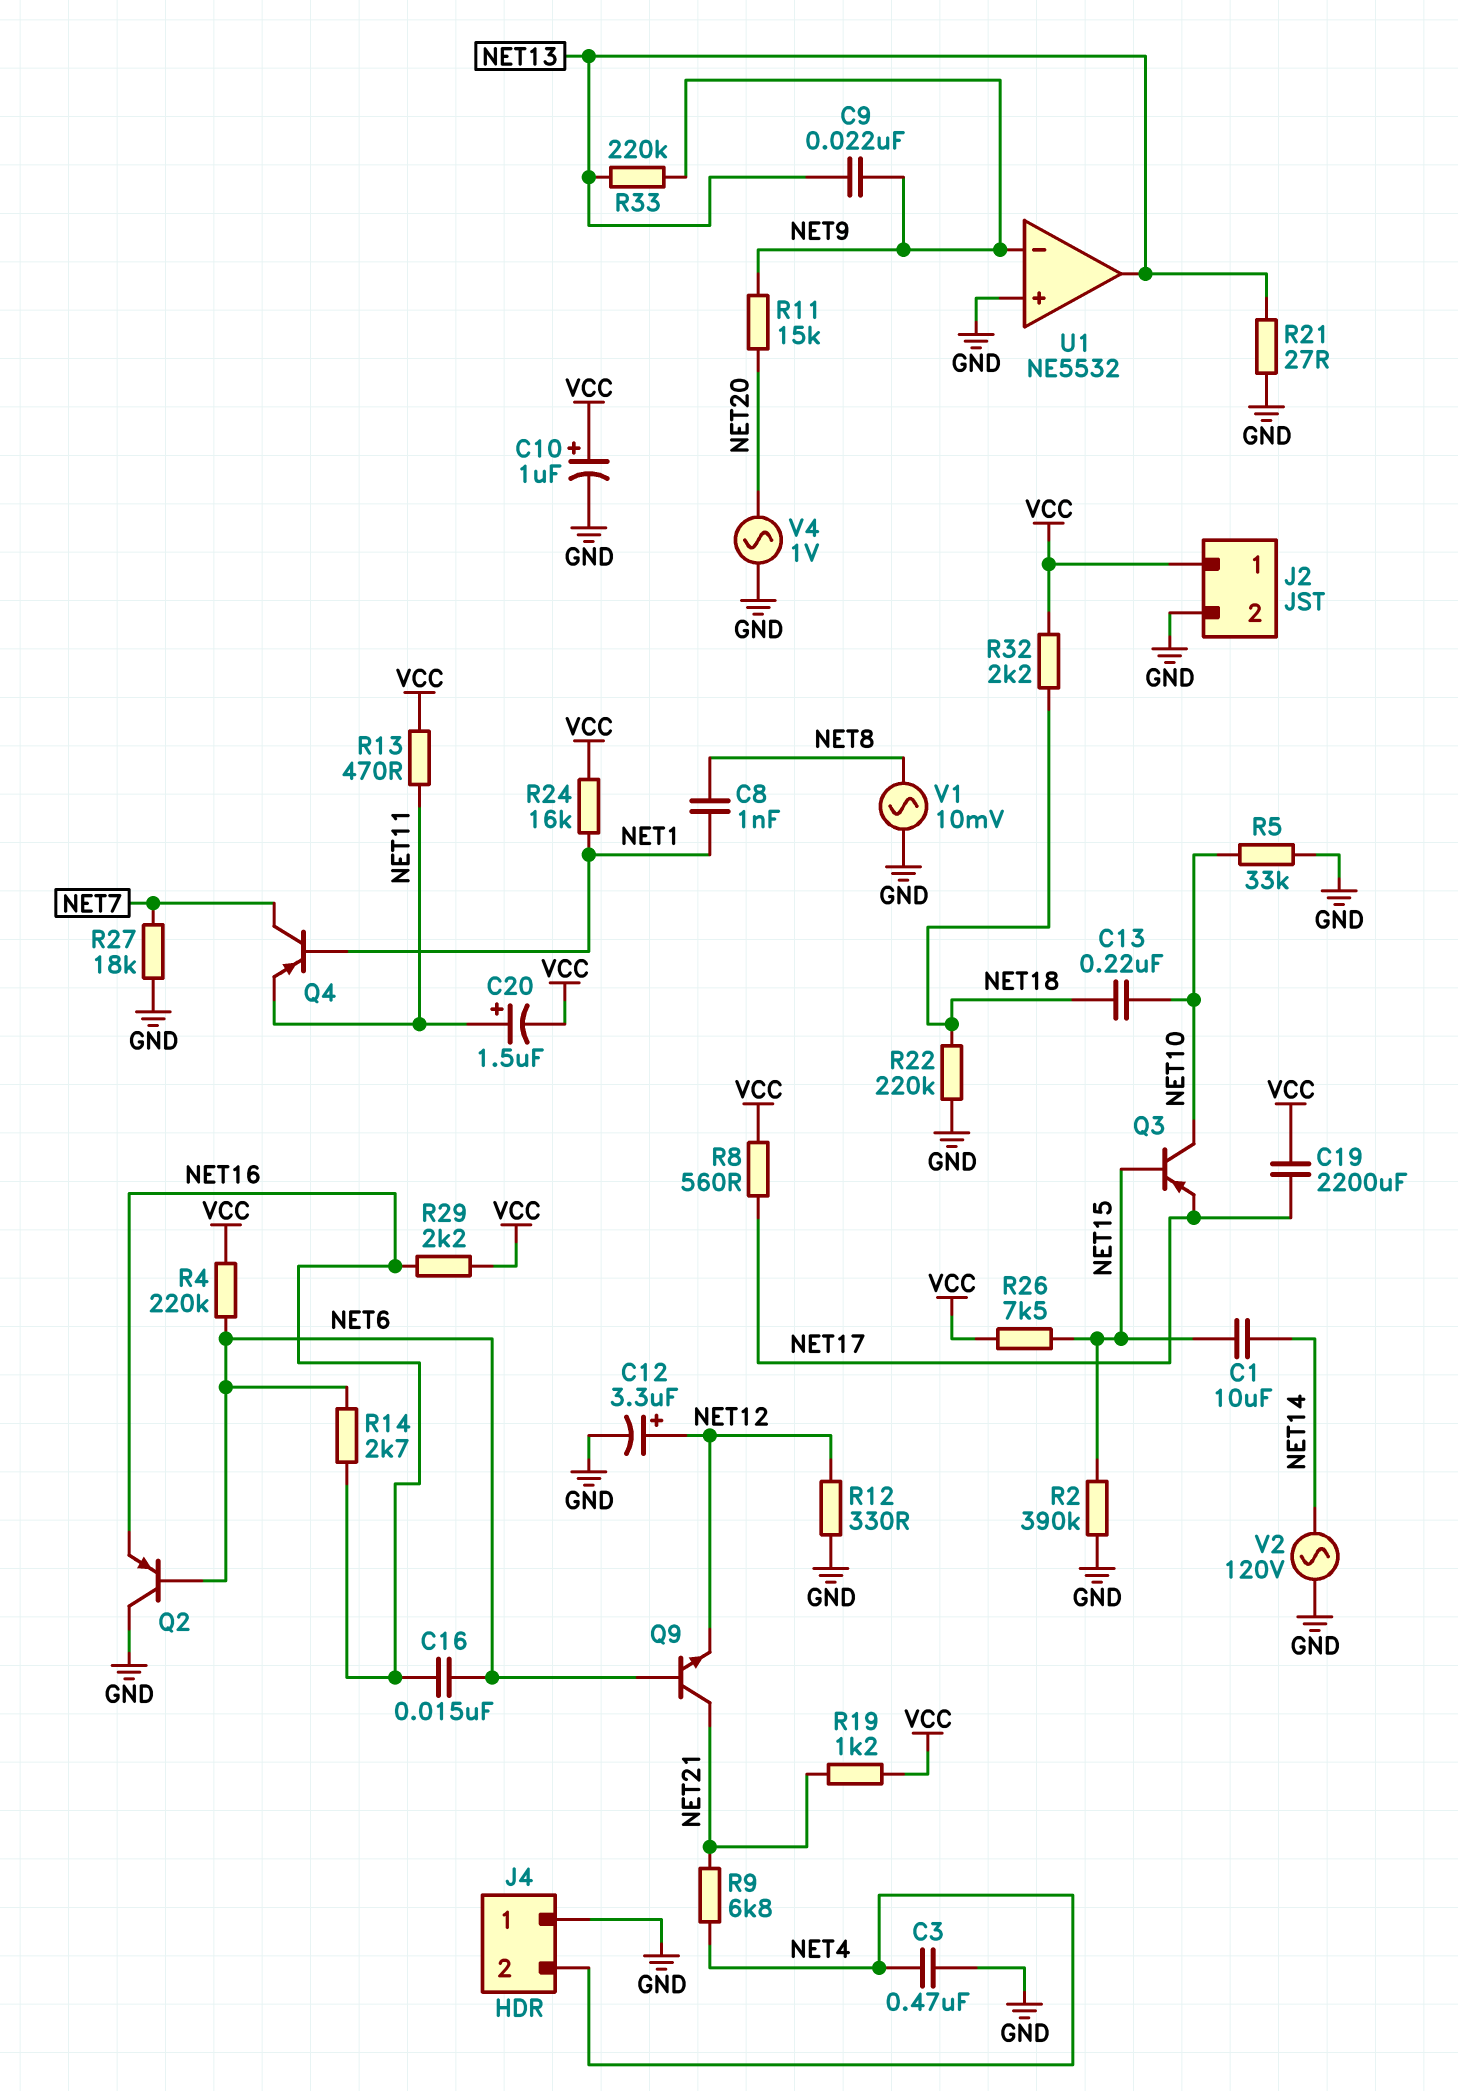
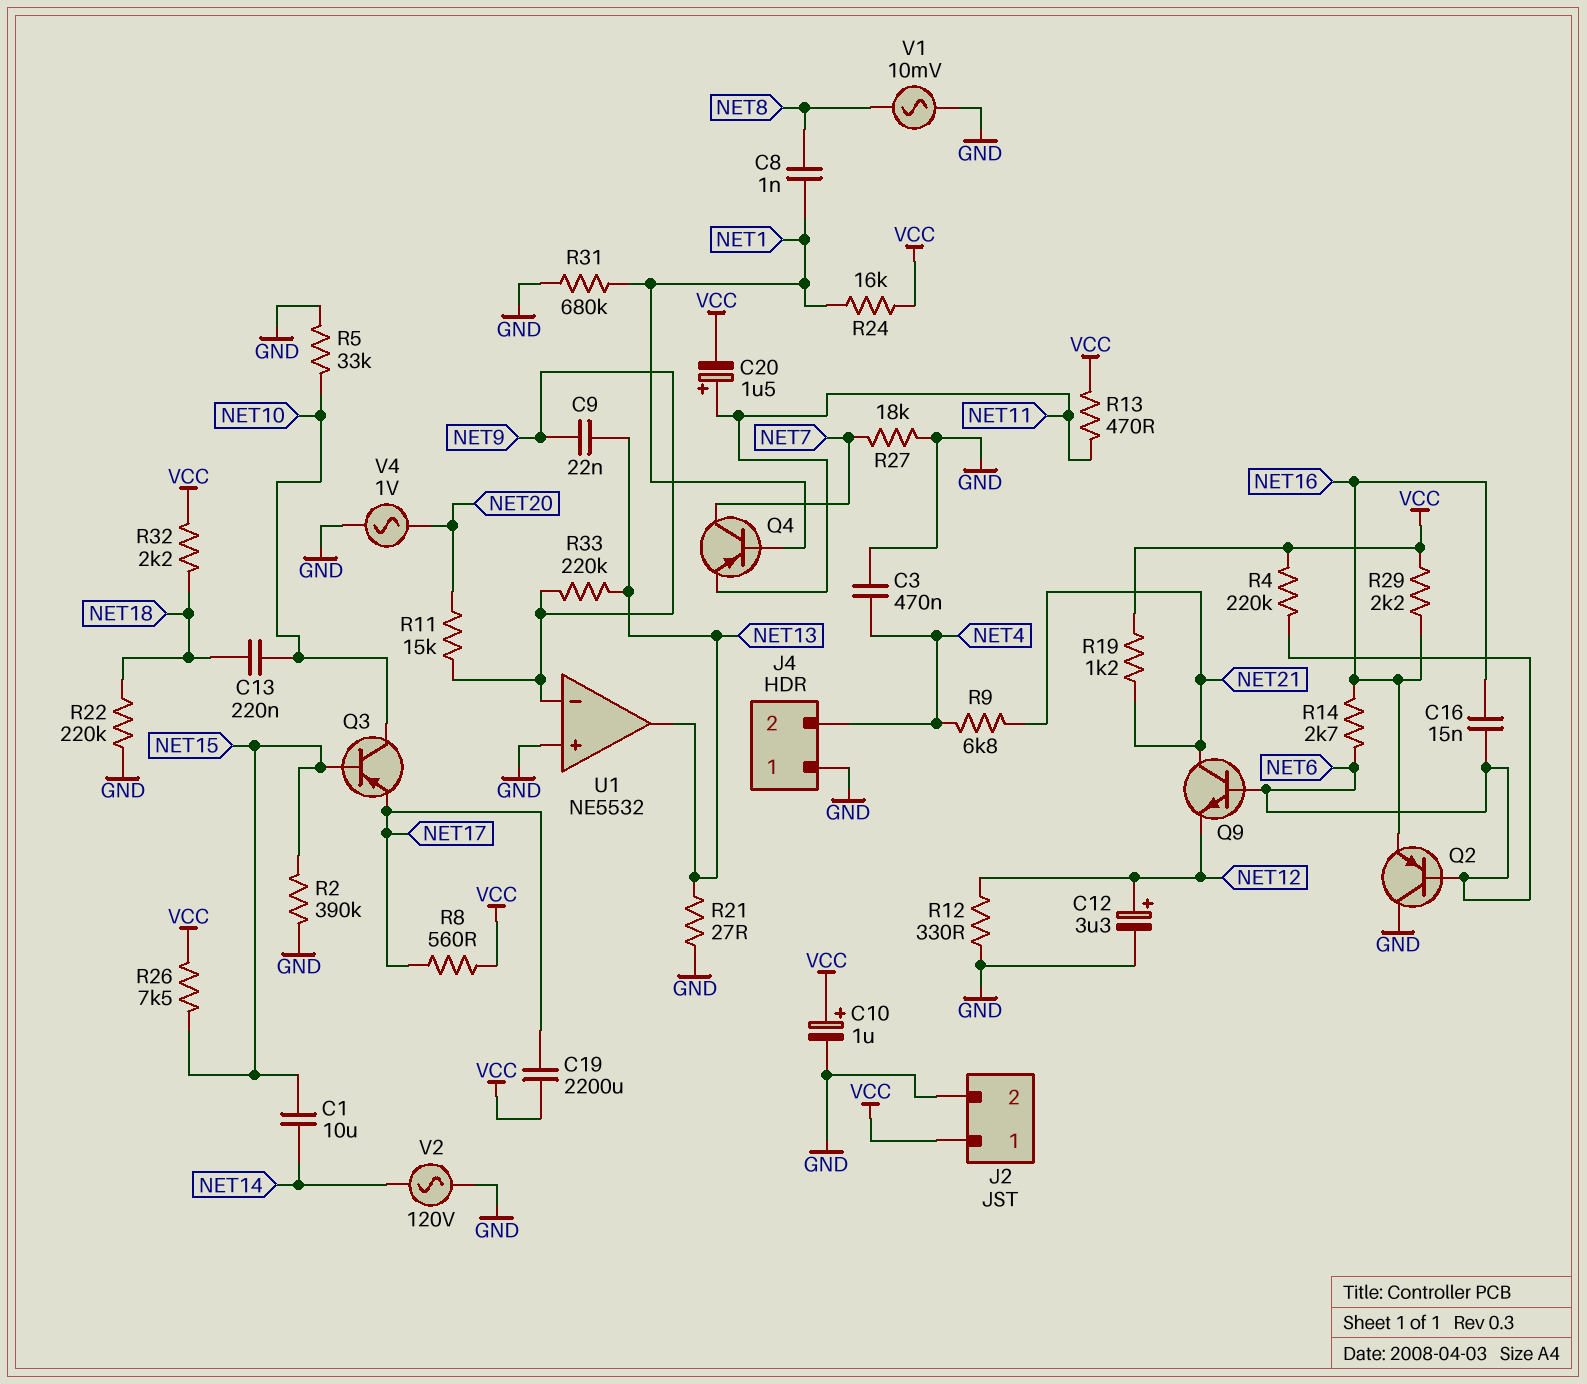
R31: none -> 680k (GND, NET1)

